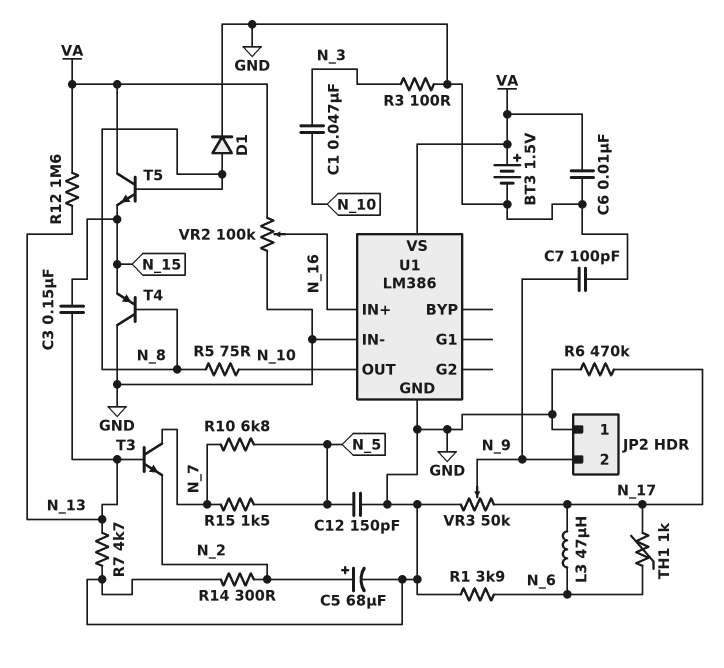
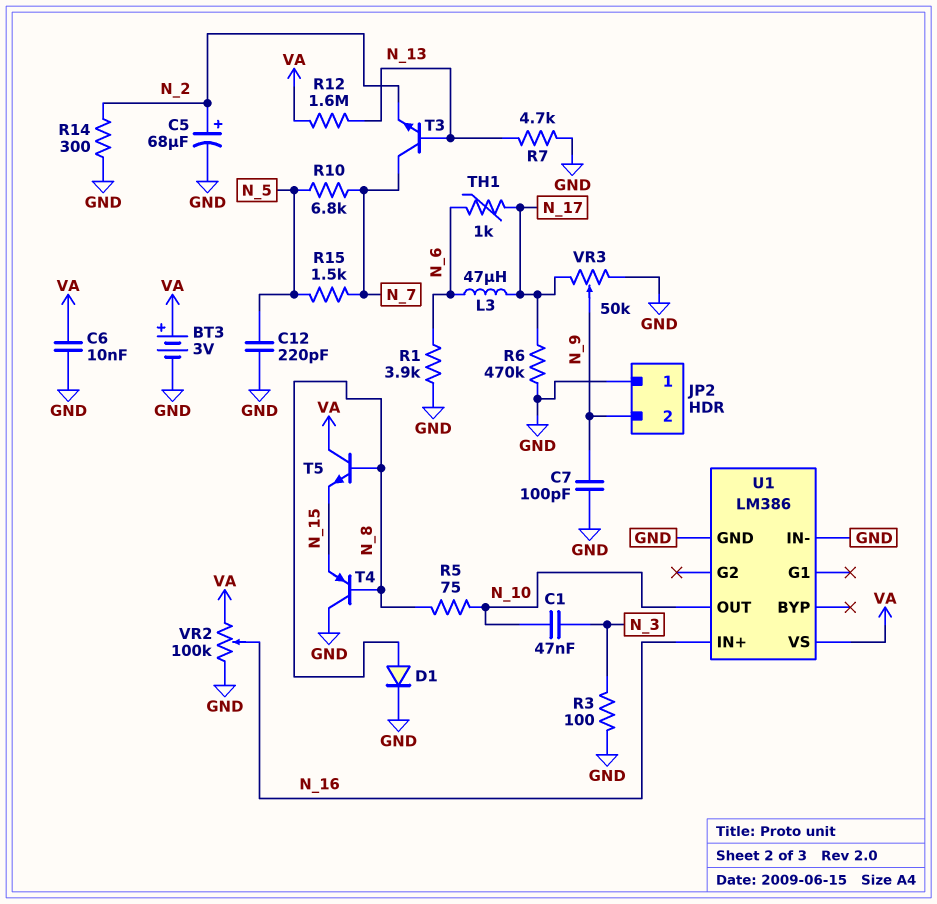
BT3: 1.5V (plus VA, minus GND) -> 3V (plus VA, minus GND)
C3: 150nF (N_13, N_15) -> none
C12: 150pF (GND, N_5) -> 220pF (GND, N_5)

